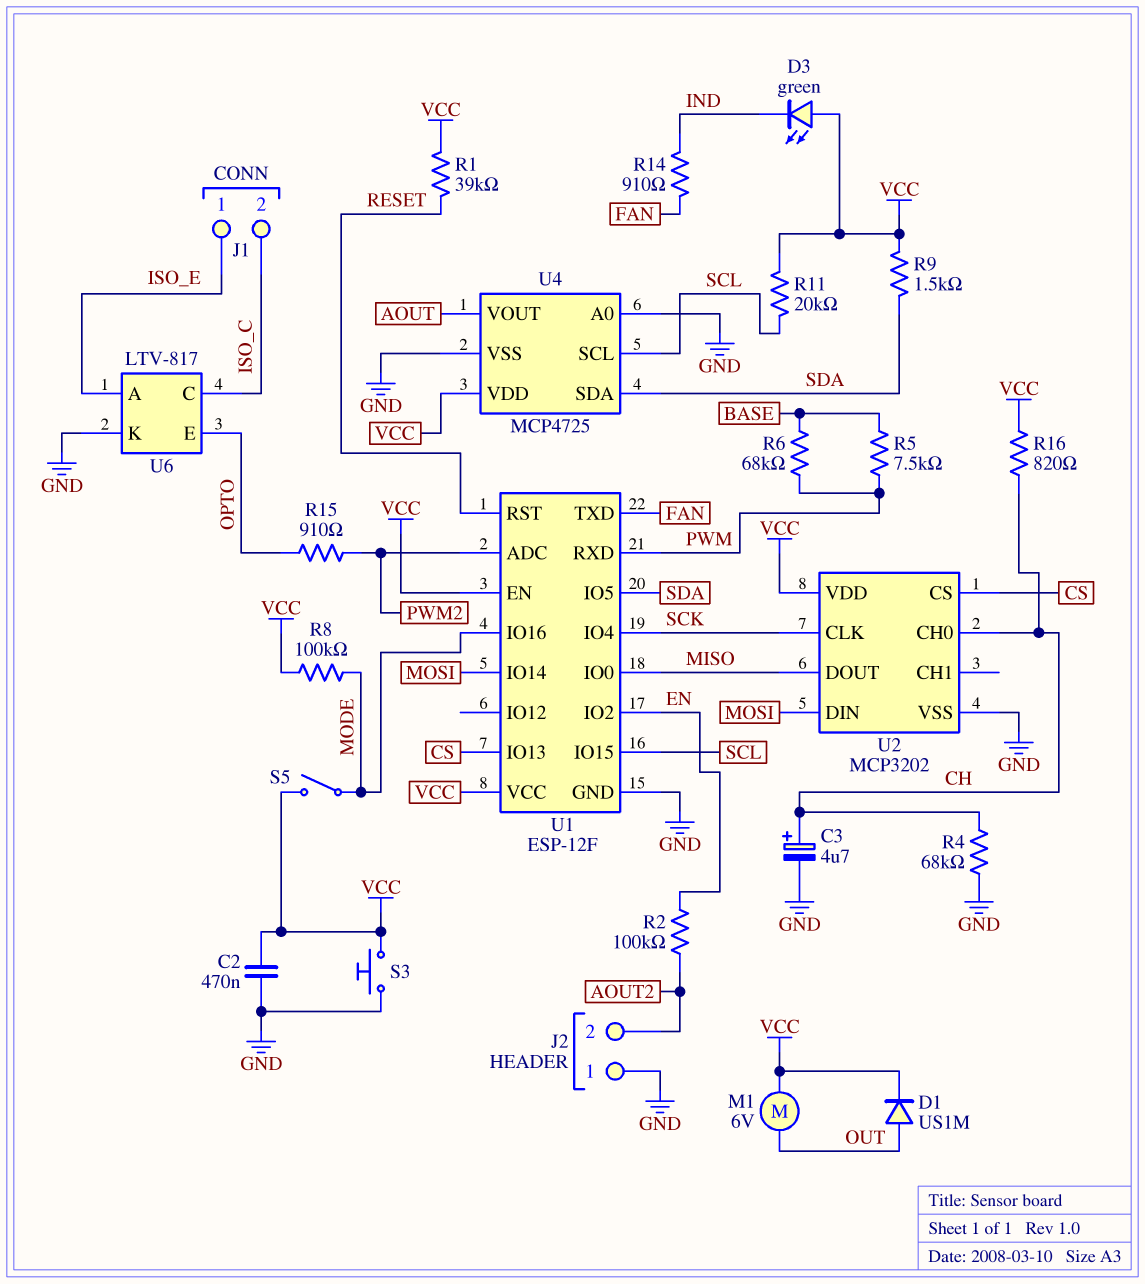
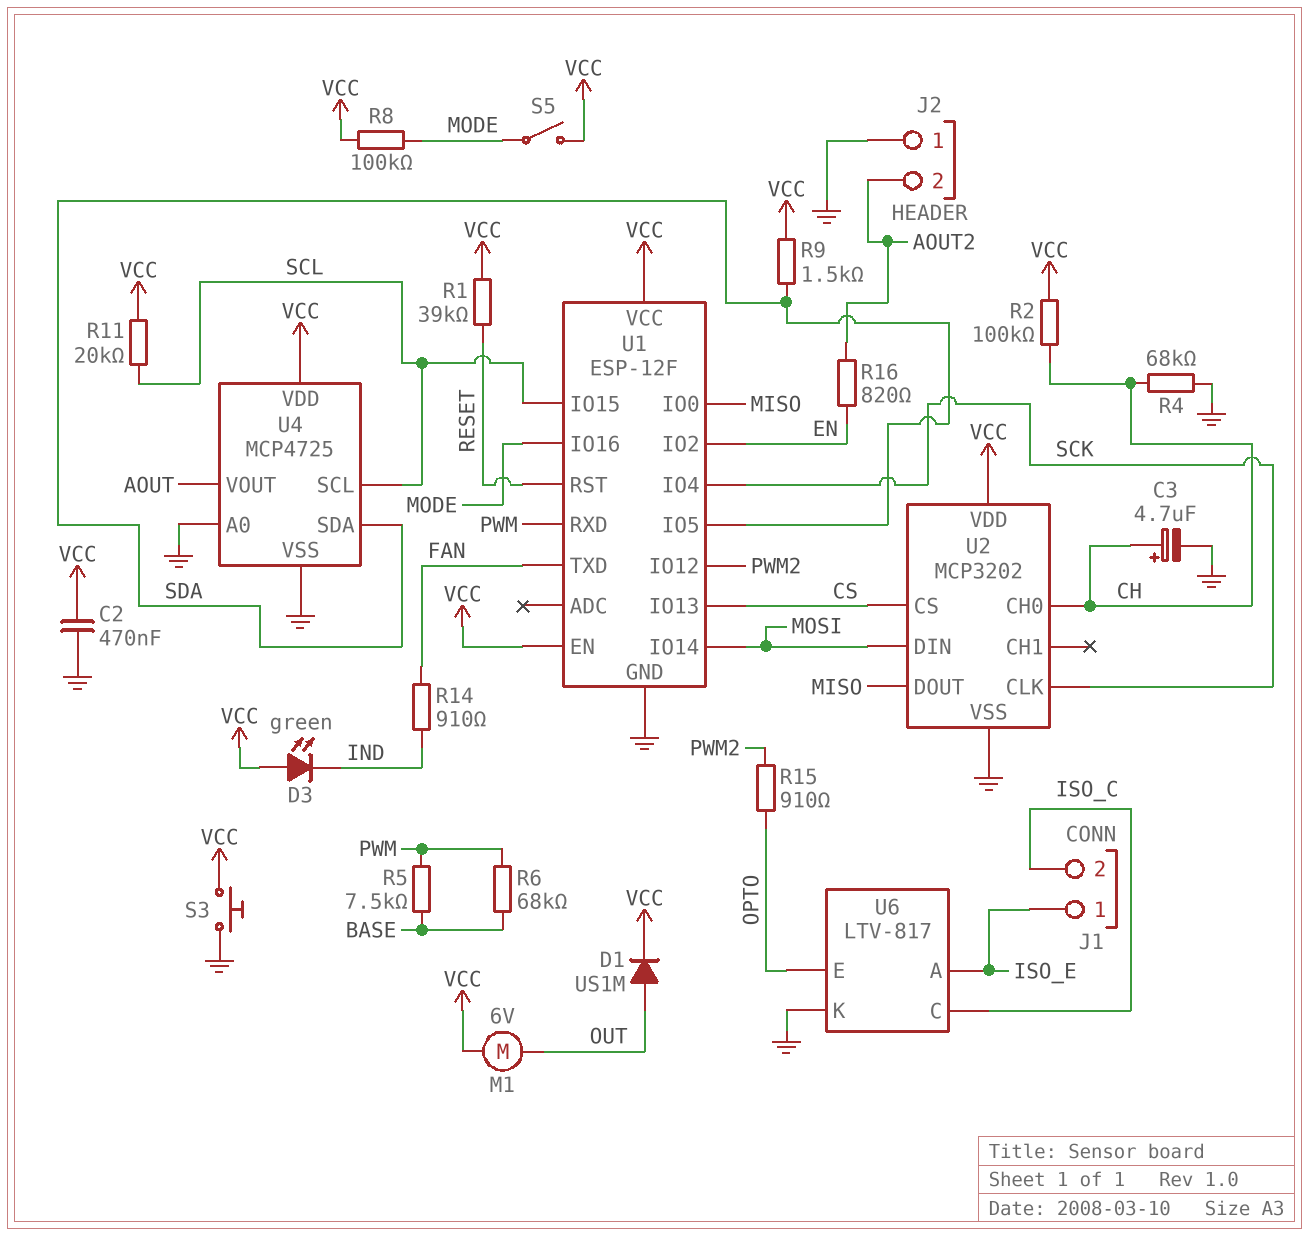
R2: 100k (AOUT2, EN) -> 100k (CH, VCC)
R16: 820 (CH, VCC) -> 820 (AOUT2, EN)
U1 pin ADC: PWM2 -> none
U1 pin IO12: none -> PWM2

